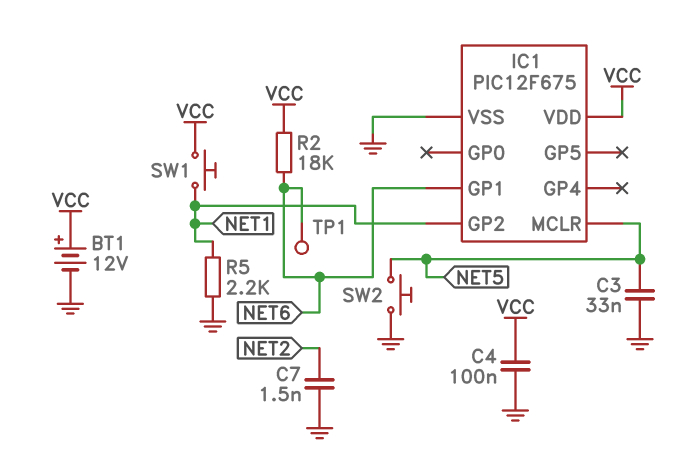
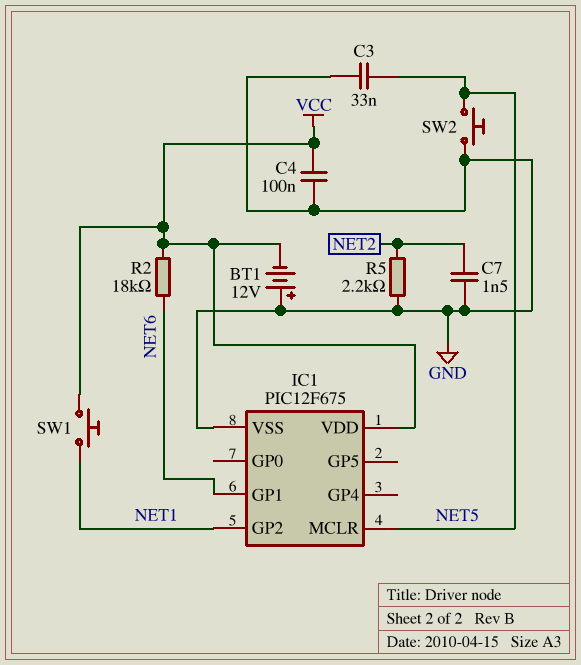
BT1: 12V (plus VCC, minus GND) -> 12V (plus GND, minus VCC)
R5: 2.2k (GND, NET1) -> 2.2k (GND, NET2)
TP1: test point (NET6) -> none

